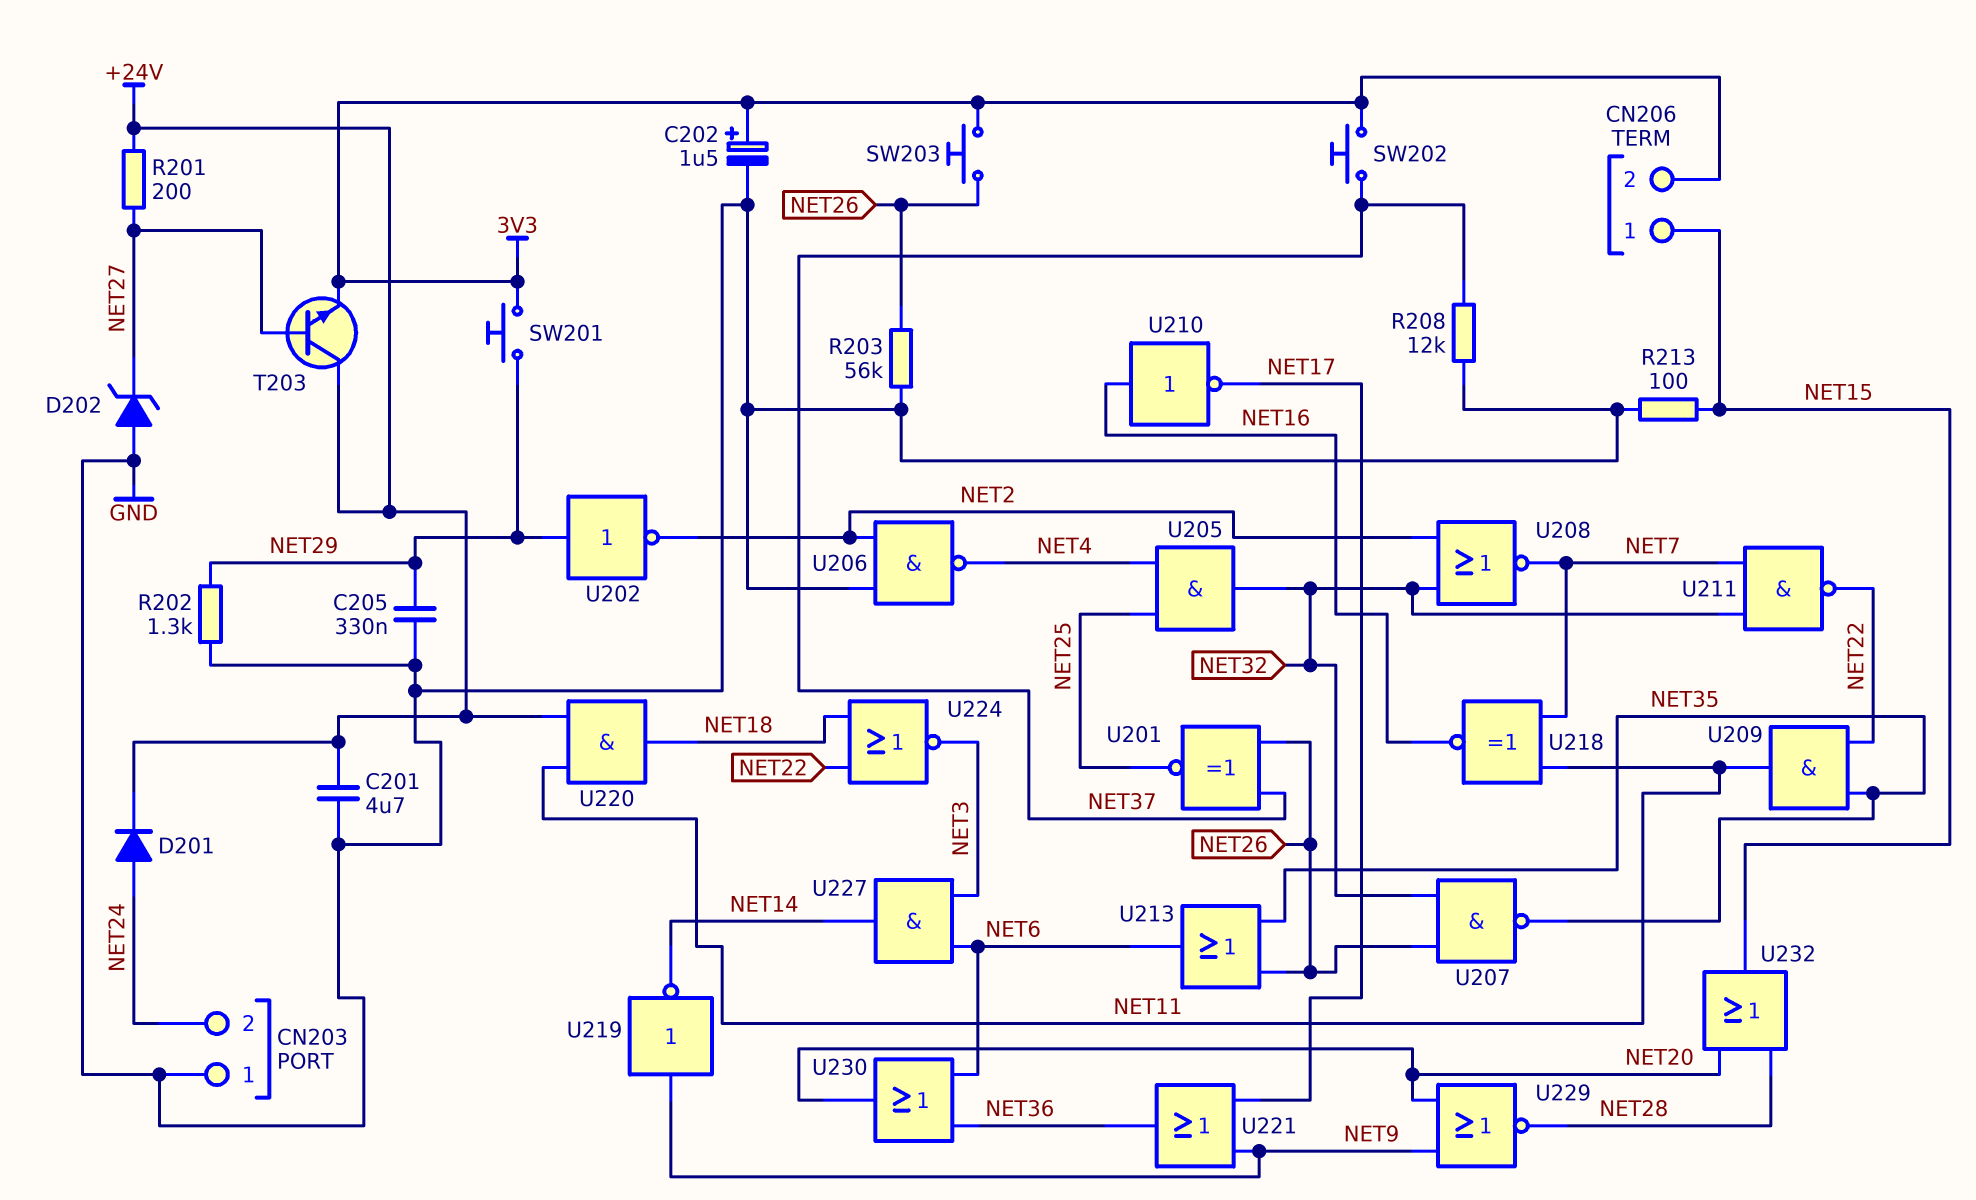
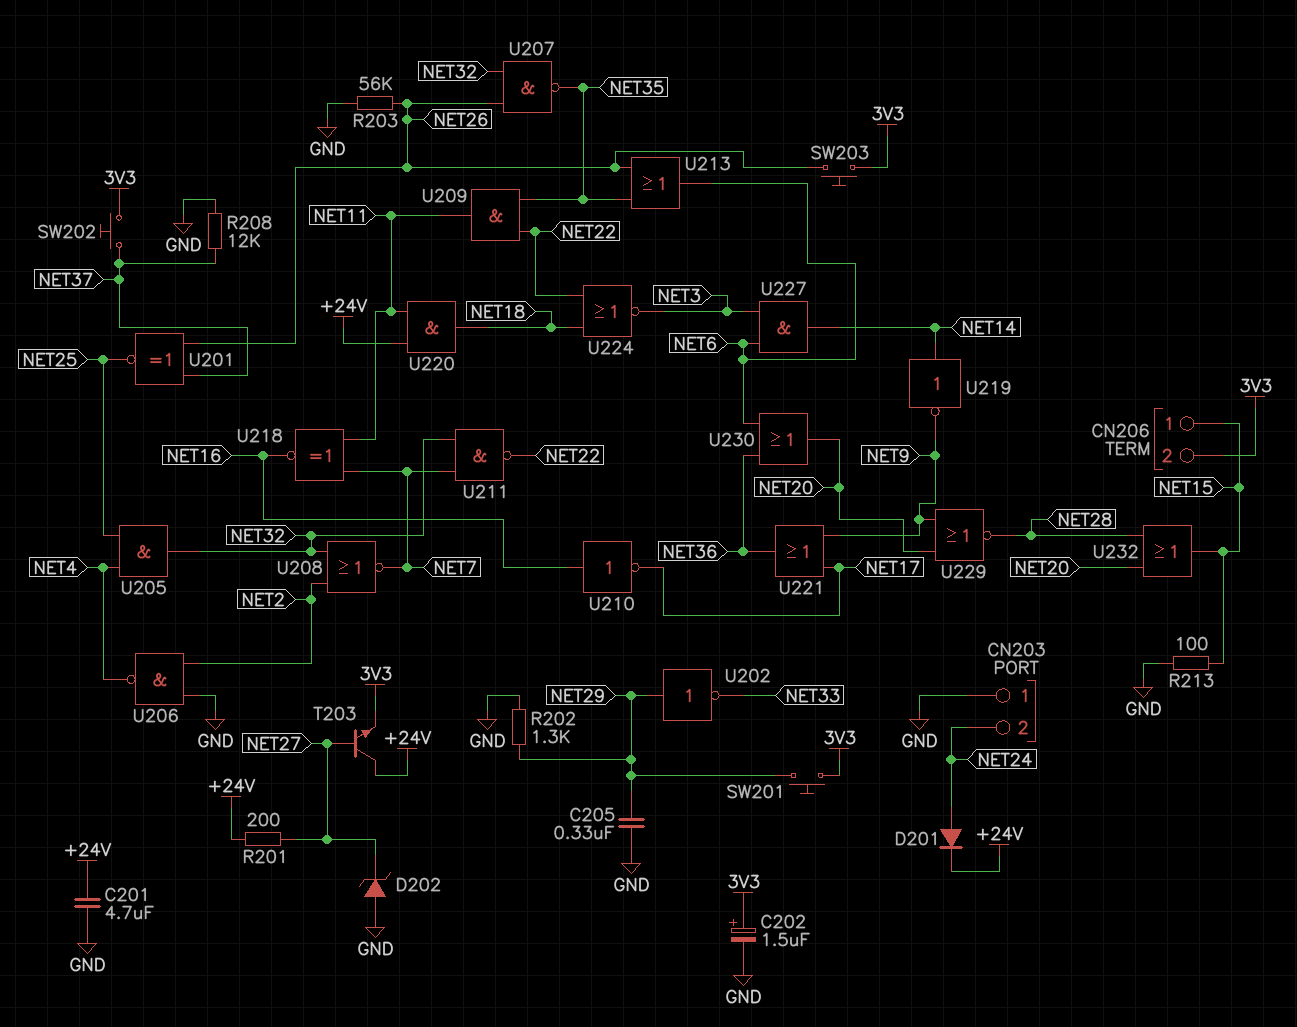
U202: NOT (in NET29, out NET2) -> NOT (in NET29, out NET33)
U219: NOT (in NET9, out NET14) -> NOT (in NET14, out NET9)

